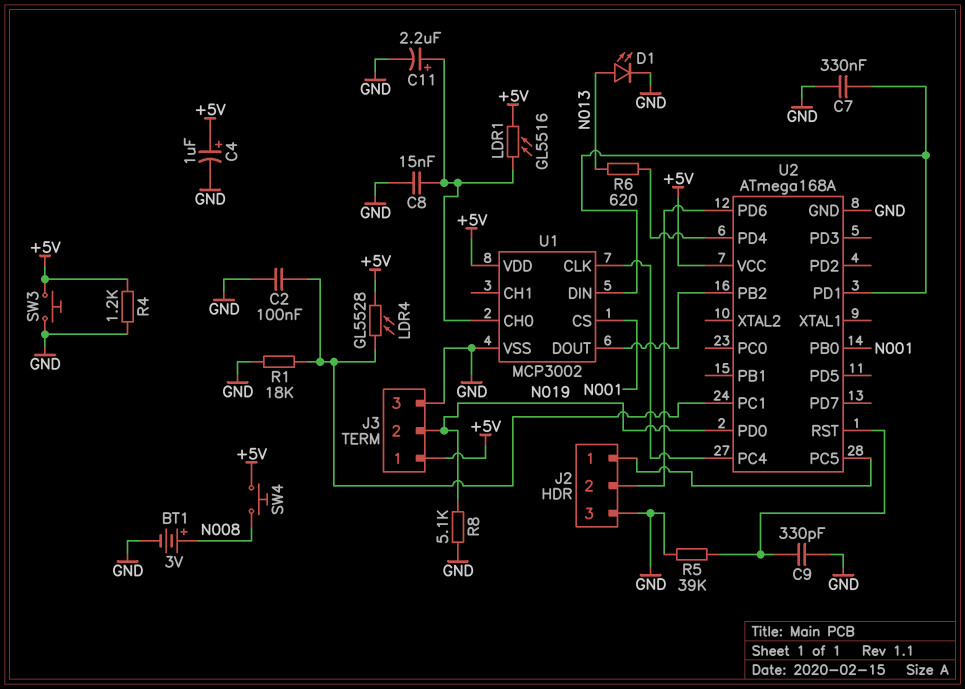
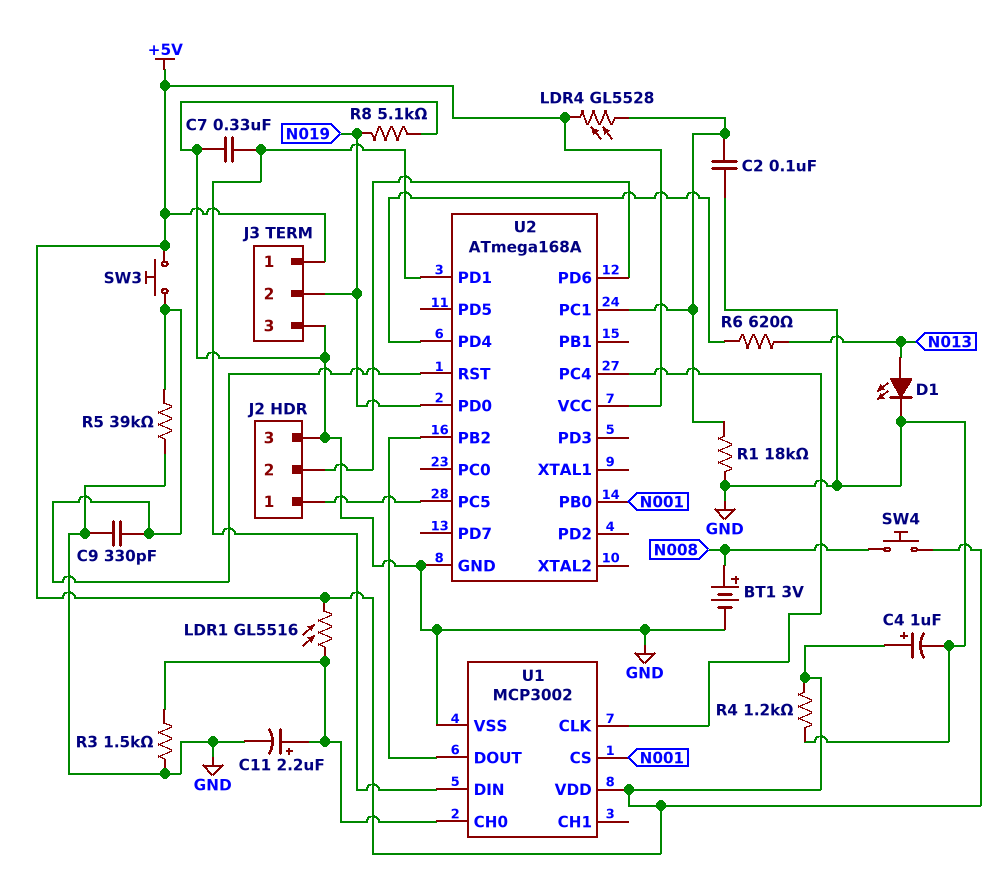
C8: 15nF (GND, U1/CH0) -> none
R3: none -> 1.5k (GND, U1/CH0)
SW3: button (+5V, GND) -> button (+5V, U2/RST)

